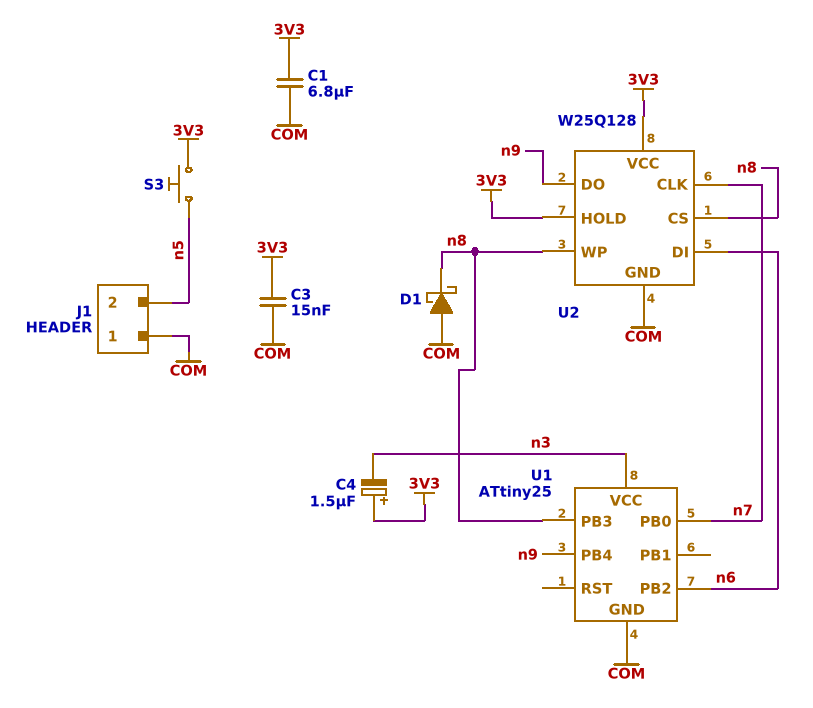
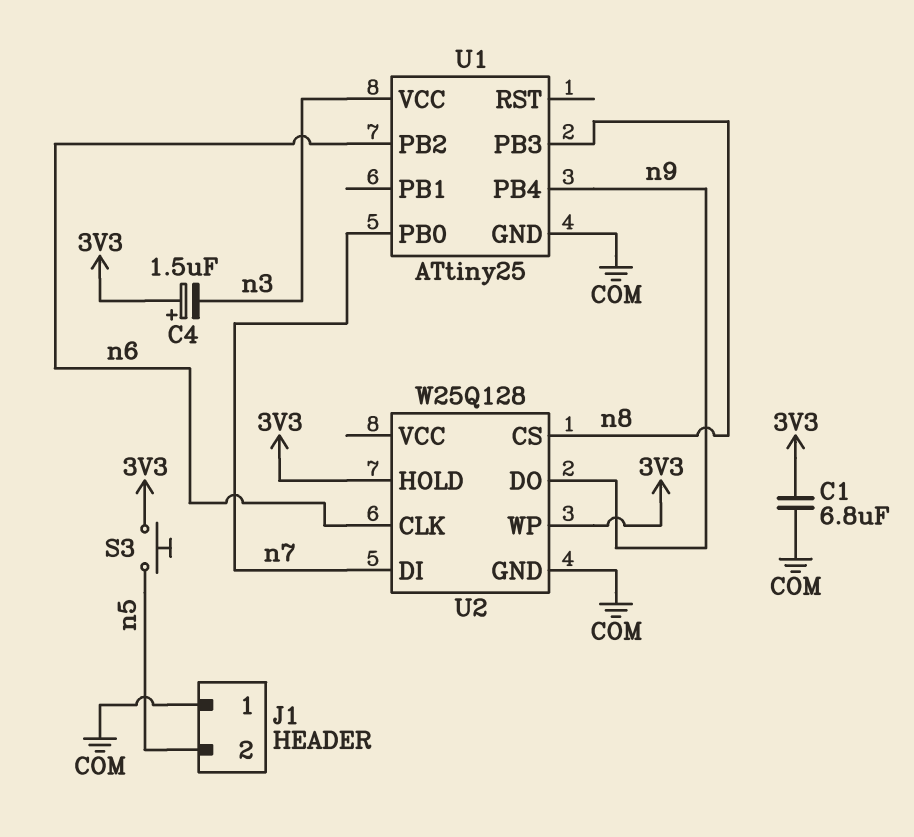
C3: 15nF (3V3, COM) -> none
D1: schottky (A COM, K n8) -> none
U2 pin CLK: n7 -> n6
U2 pin DI: n6 -> n7
U2 pin VCC: 3V3 -> none
U2 pin WP: n8 -> 3V3

